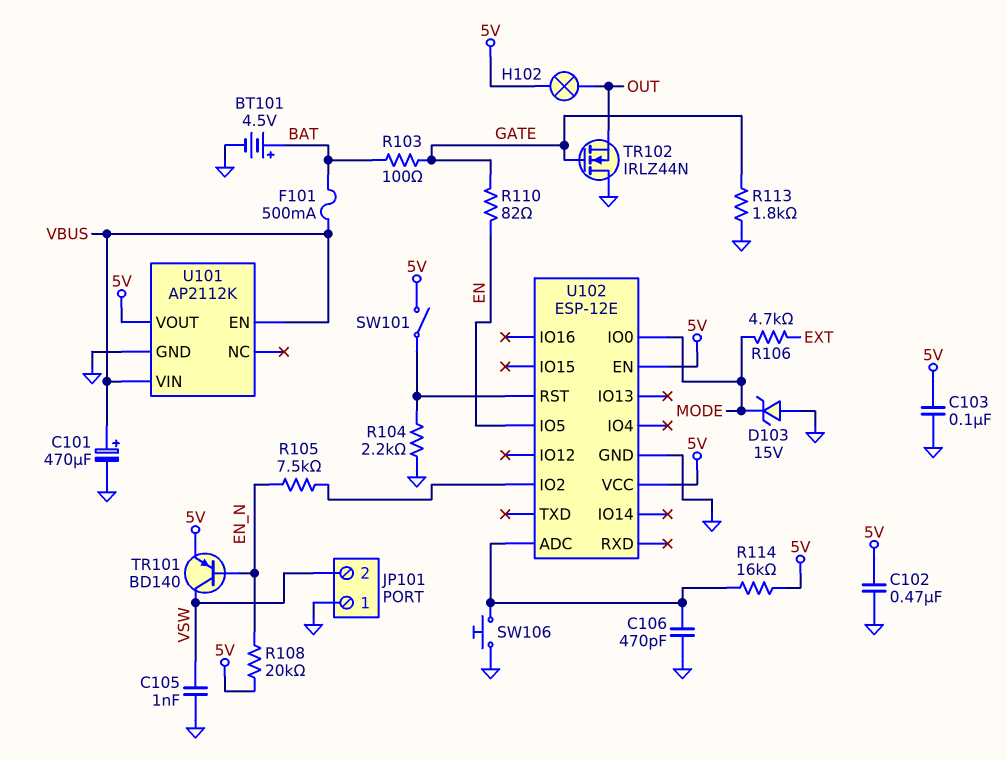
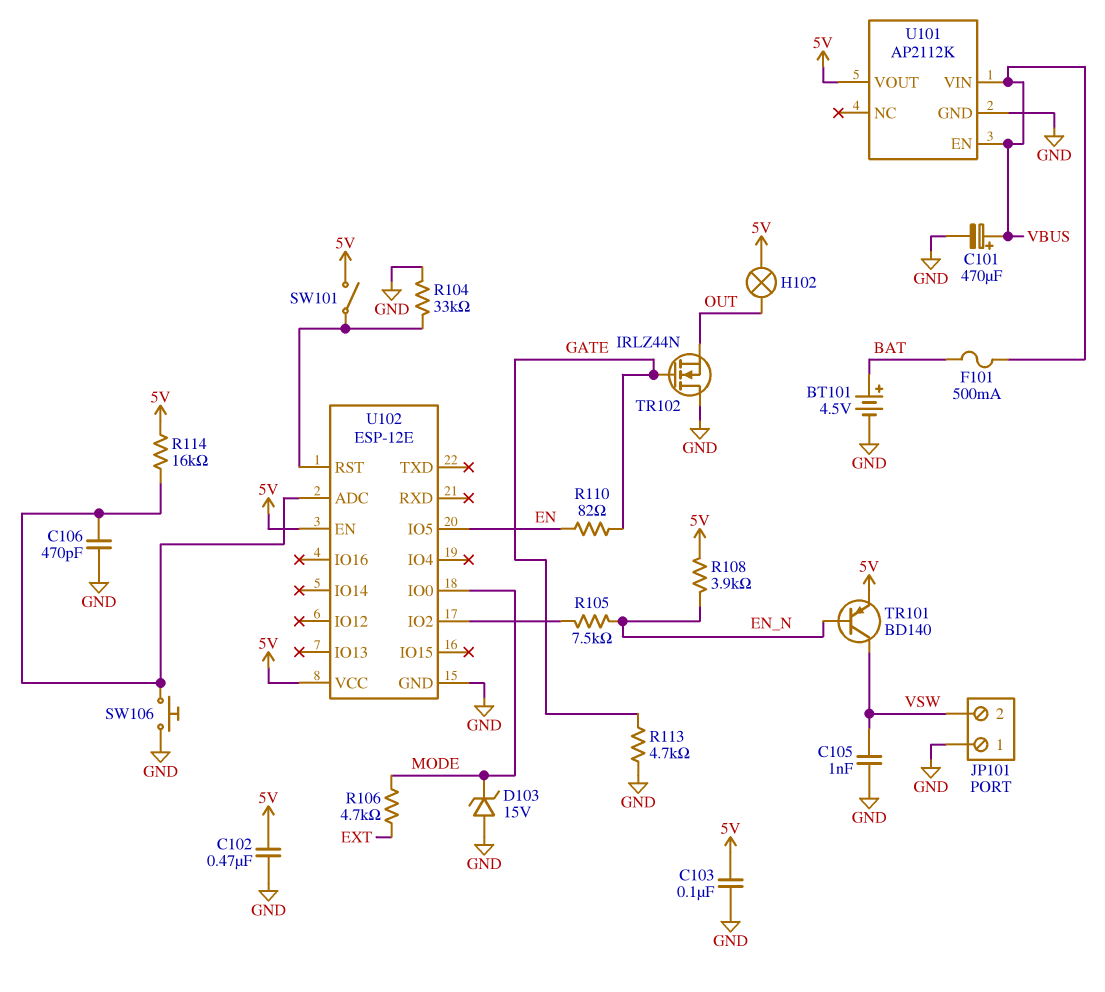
R103: 100 (BAT, GATE) -> none
R104: 2.2k (GND, U102/RST) -> 33k (GND, U102/RST)
R108: 20k (5V, EN_N) -> 3.9k (5V, EN_N)
R113: 1.8k (GATE, GND) -> 4.7k (GATE, GND)

